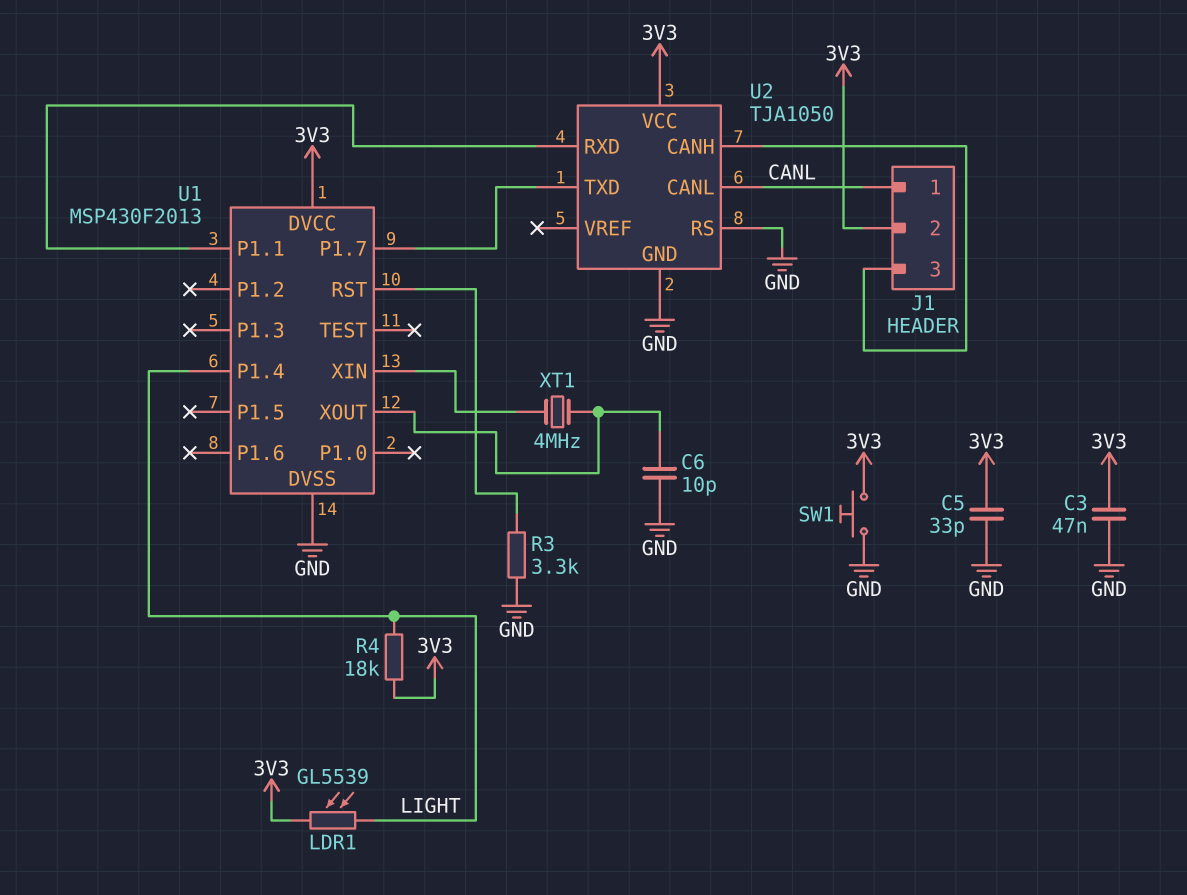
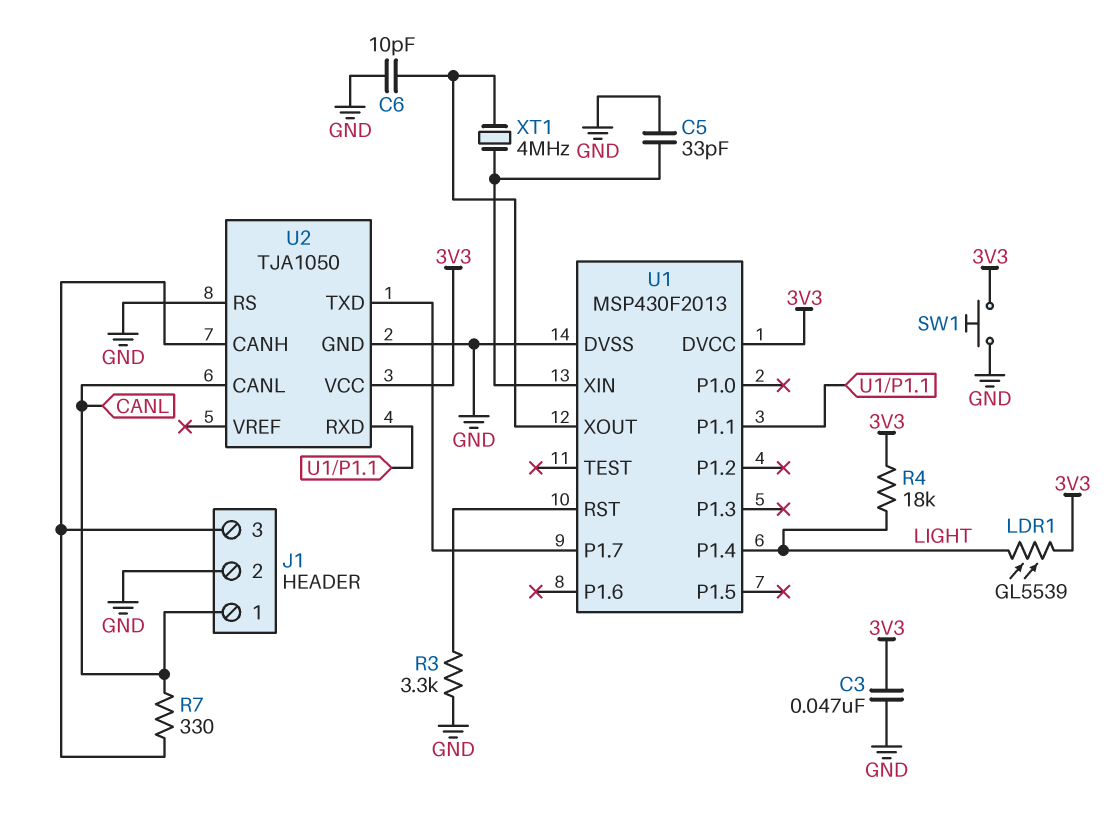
C5: 33pF (3V3, GND) -> 33pF (GND, U1/XIN)
J1 pin 2: 3V3 -> GND
R7: none -> 330 (CANL, J1/3)

